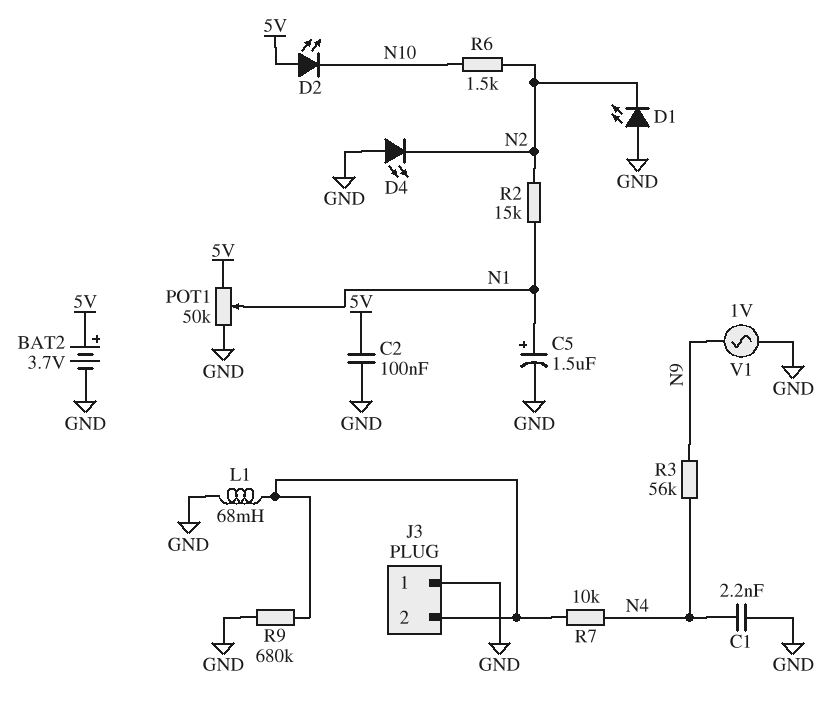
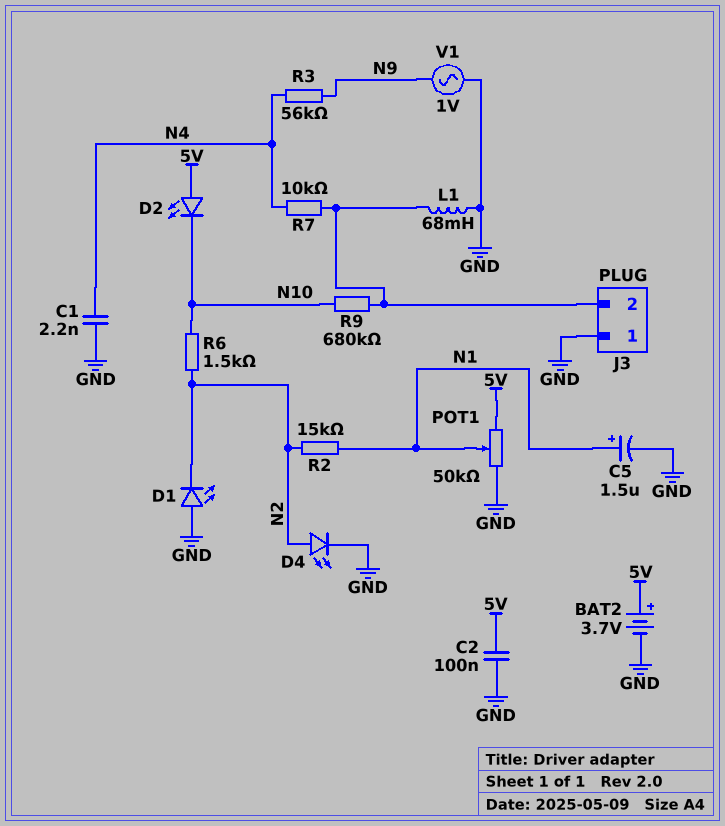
D4: LED (A GND, K N2) -> LED (A N2, K GND)
R9: 680k (GND, J3/2) -> 680k (J3/2, N10)

